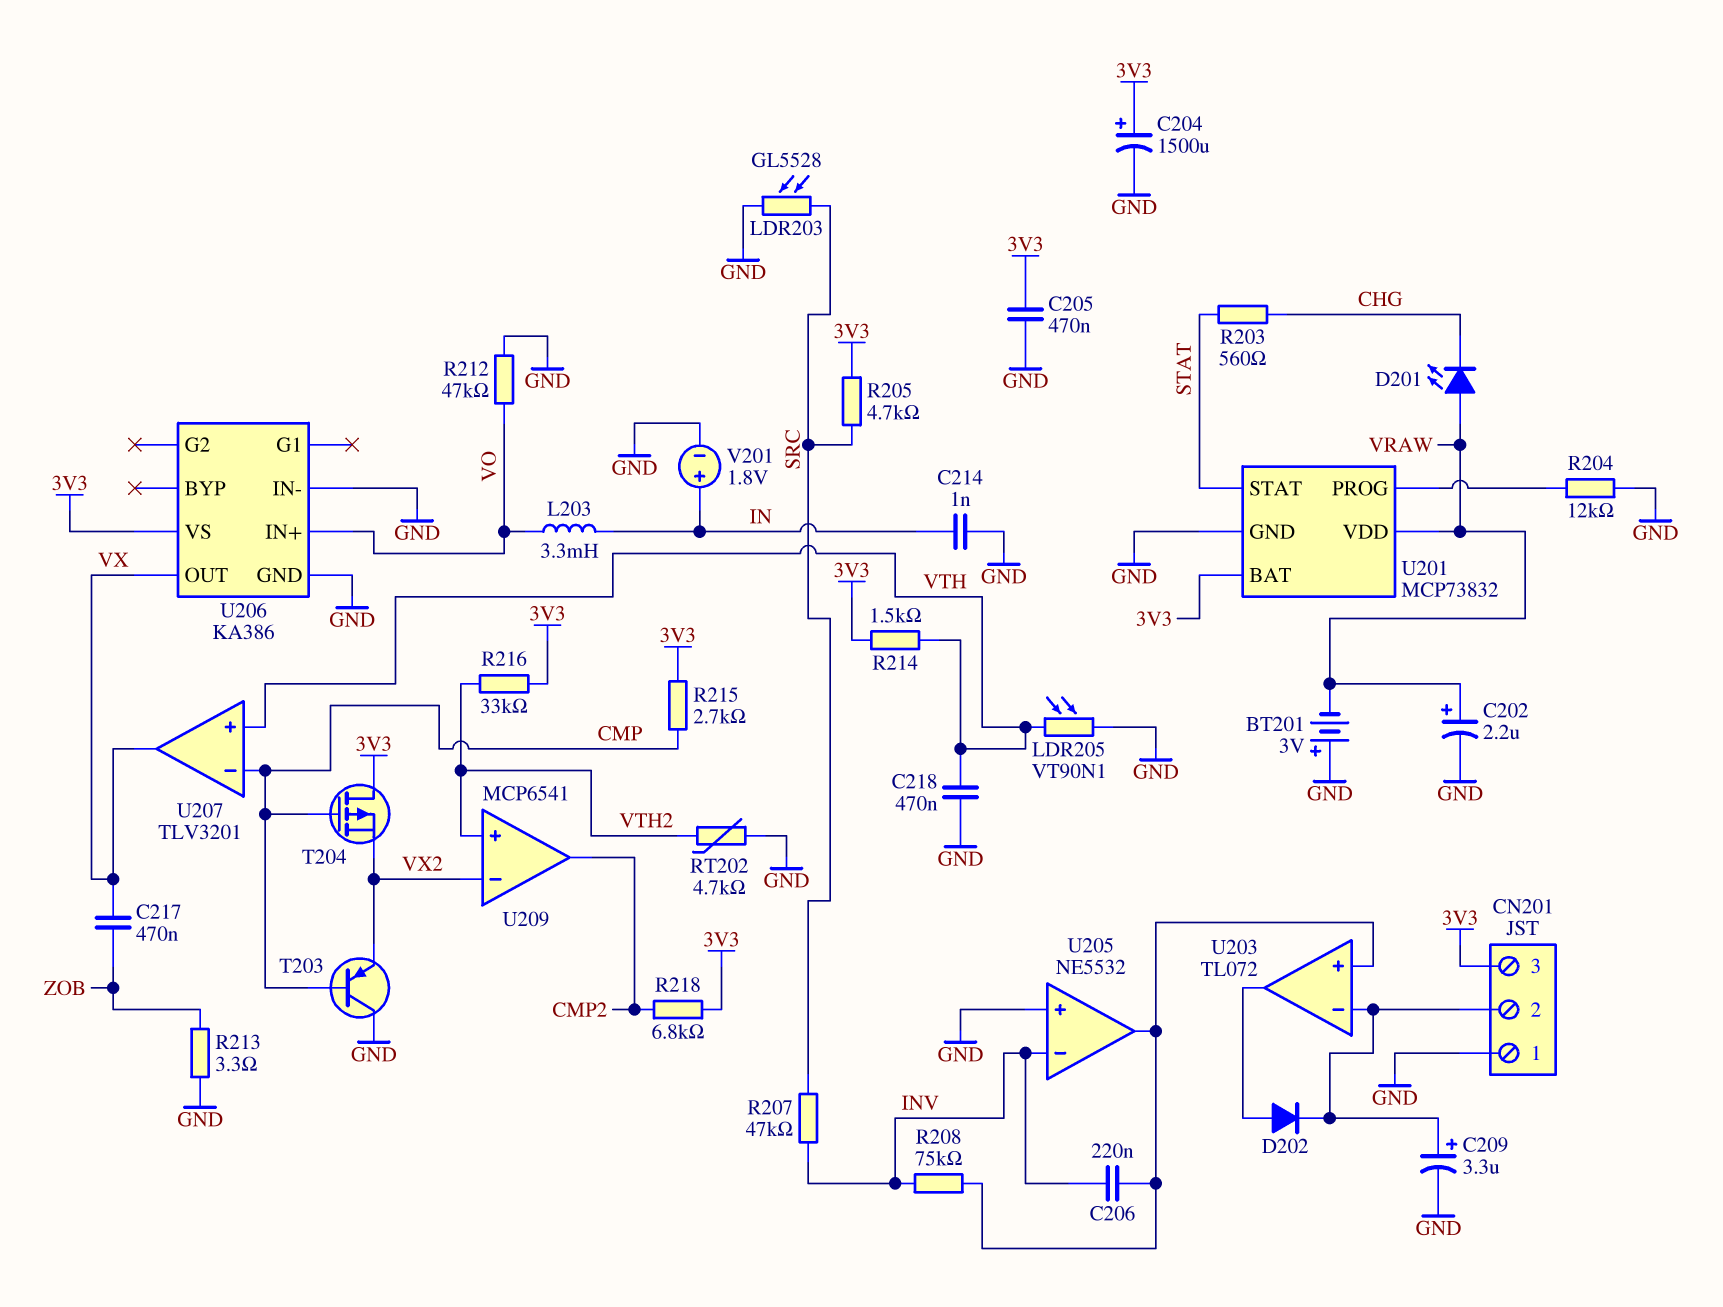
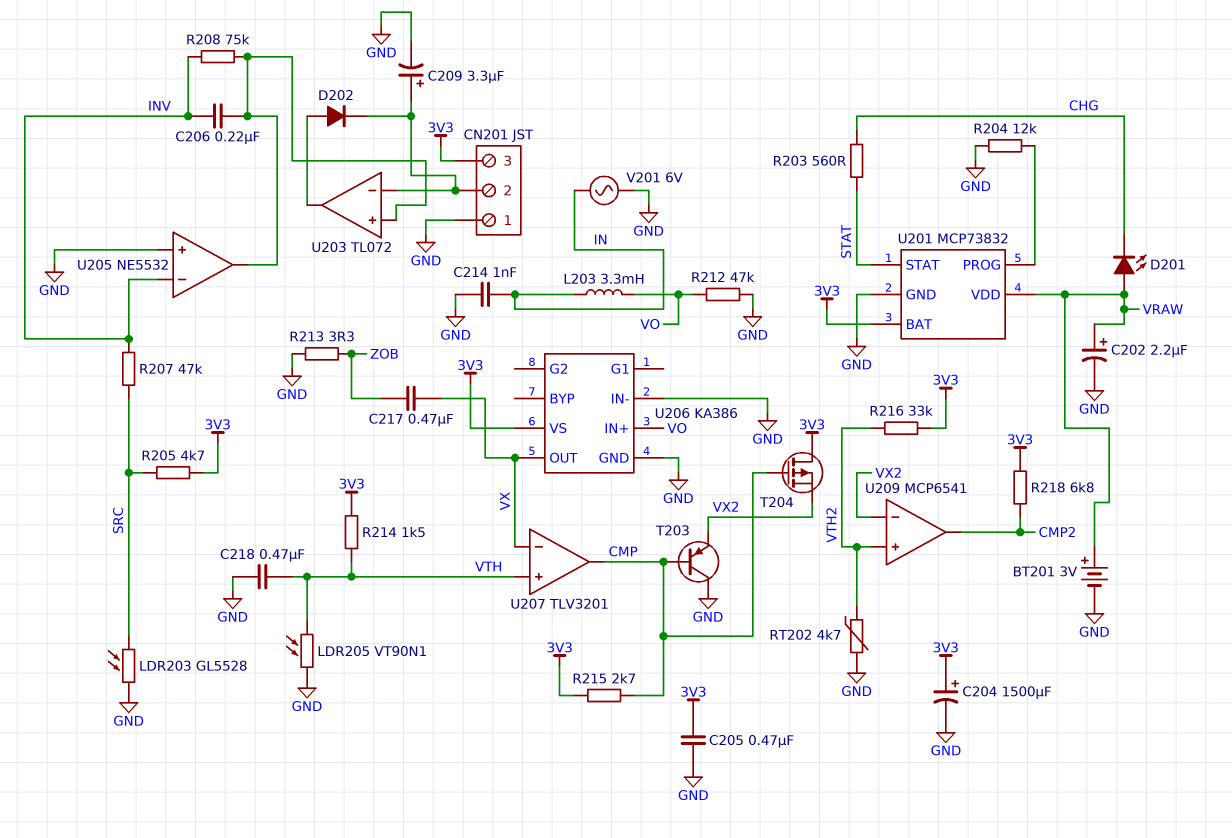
BT201: 3V (plus GND, minus VRAW) -> 3V (plus VRAW, minus GND)
U207 pin in-: CMP -> VX
U207 pin out: VX -> CMP
V201: 1.8V (plus IN, minus GND) -> AC 6V (GND, IN)

